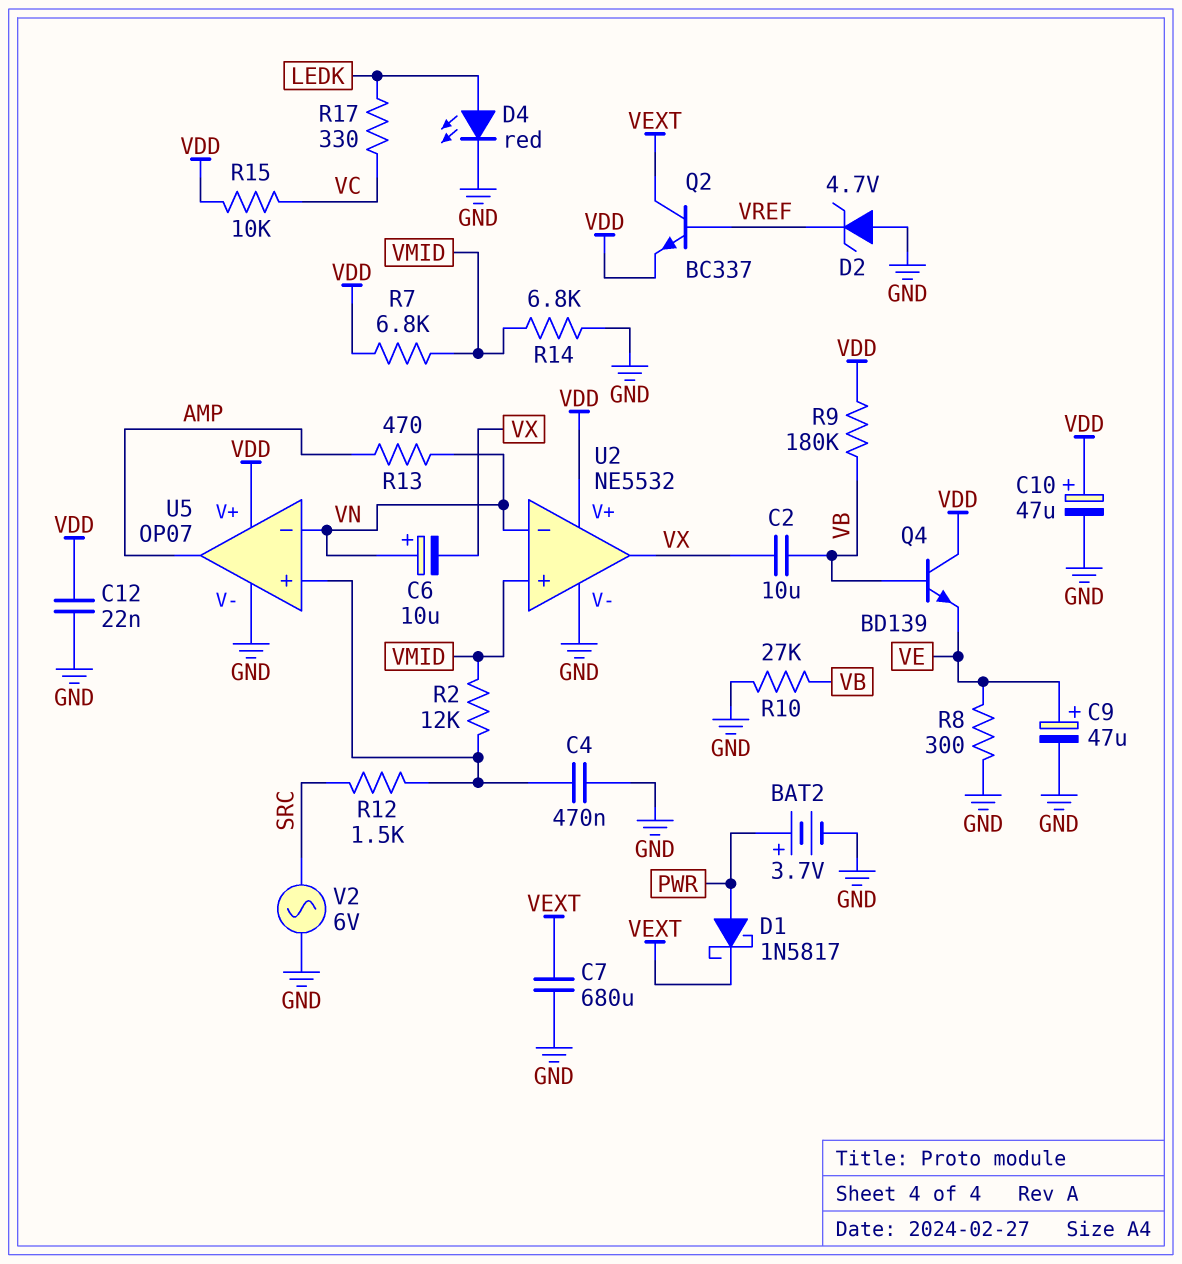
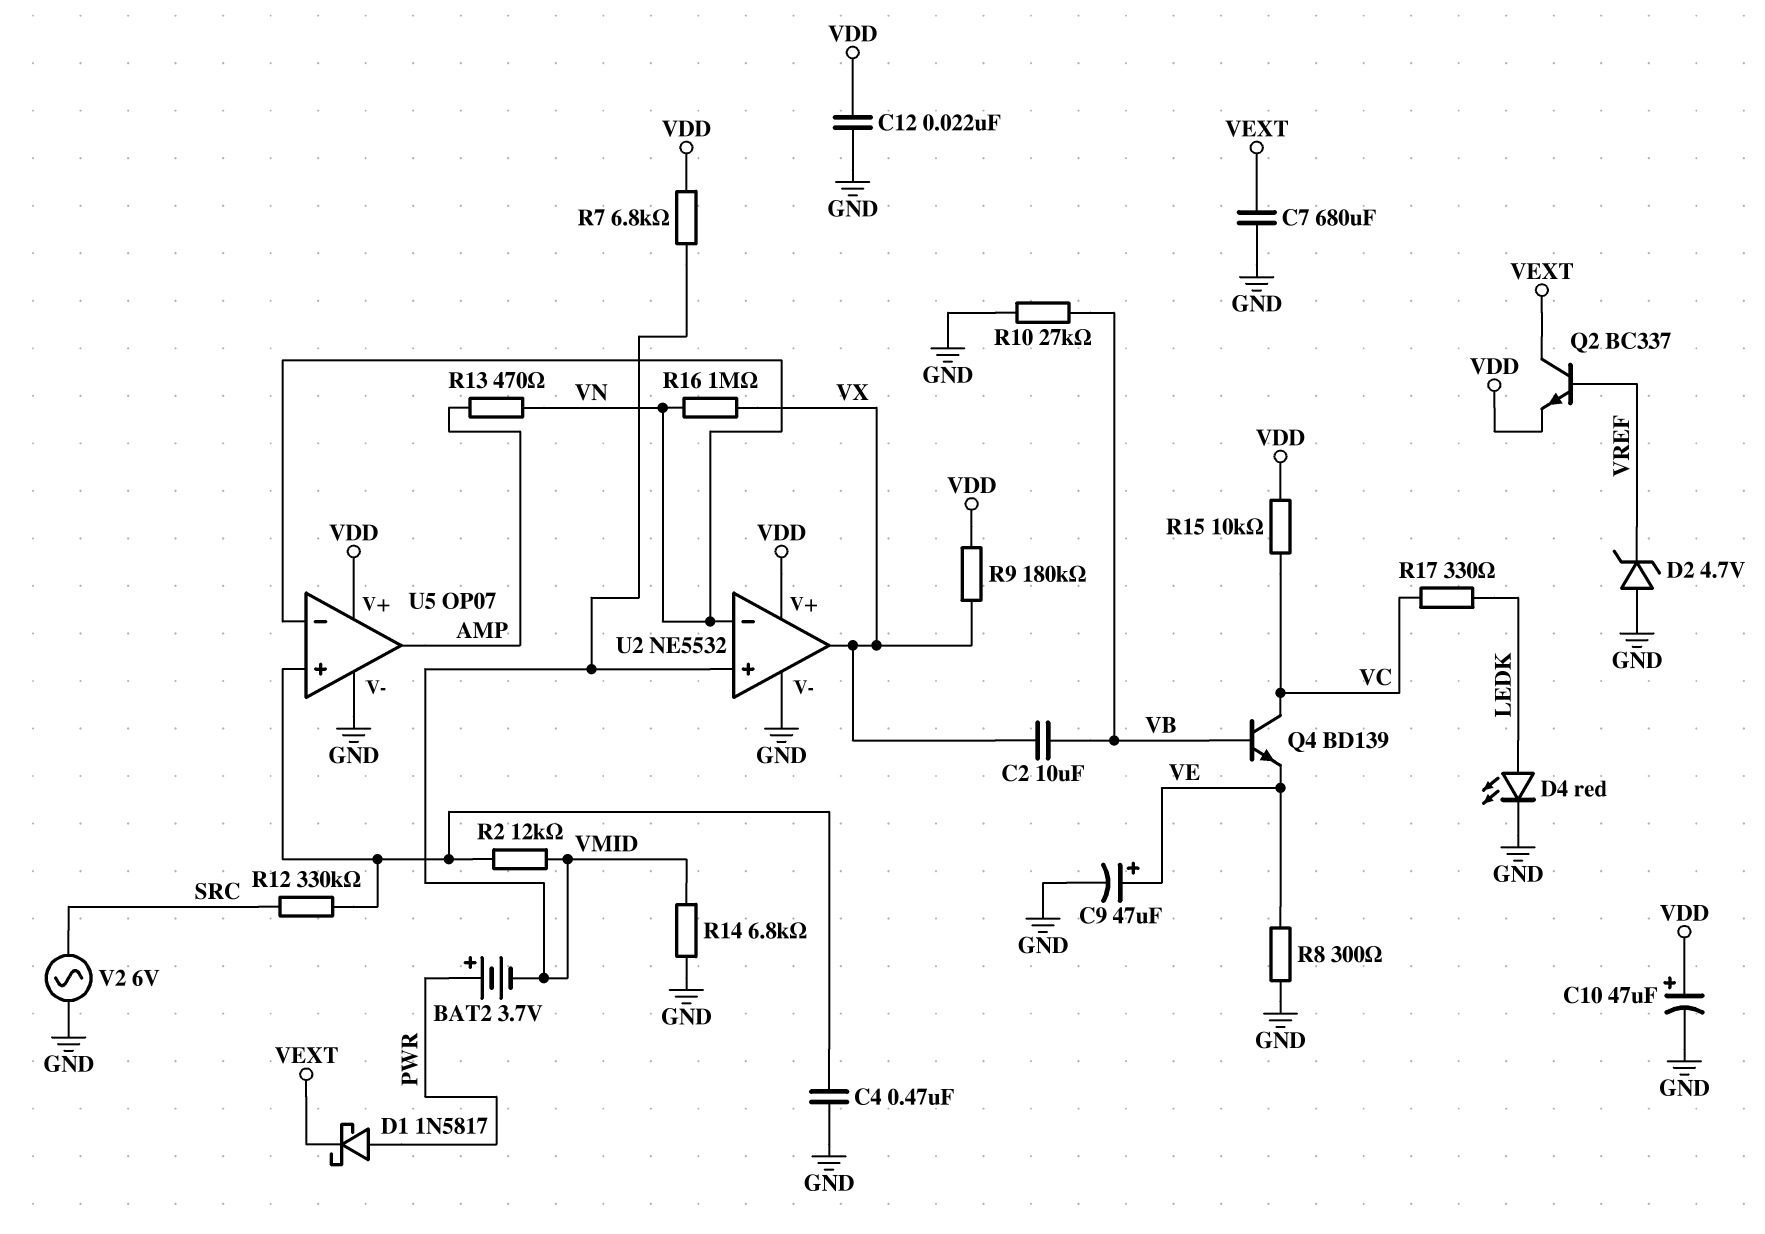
BAT2: 3.7V (plus PWR, minus GND) -> 3.7V (plus PWR, minus VMID)
C6: 10uF (plus VN, minus VX) -> none
Q4: NPN BD139 (B VB, C VDD, E VE) -> NPN BD139 (B VB, C VC, E VE)
R9: 180k (VB, VDD) -> 180k (VDD, VX)
R12: 1.5k (SRC, U5/in+) -> 330k (SRC, U5/in+)
R16: none -> 1M (VN, VX)

